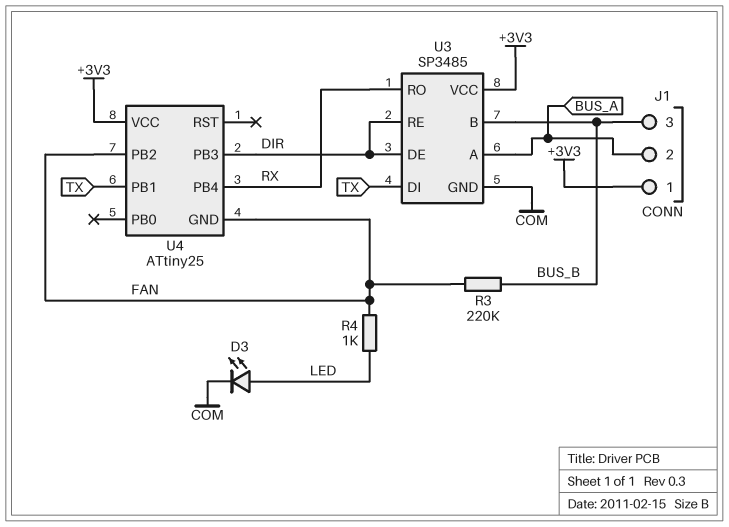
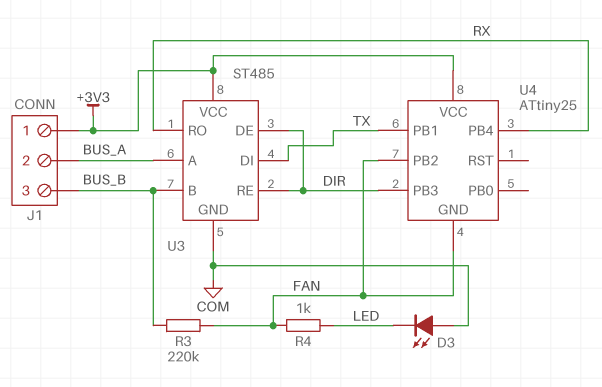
D3: LED (A LED, K COM) -> LED (A COM, K LED)
U3: SP3485 -> ST485

